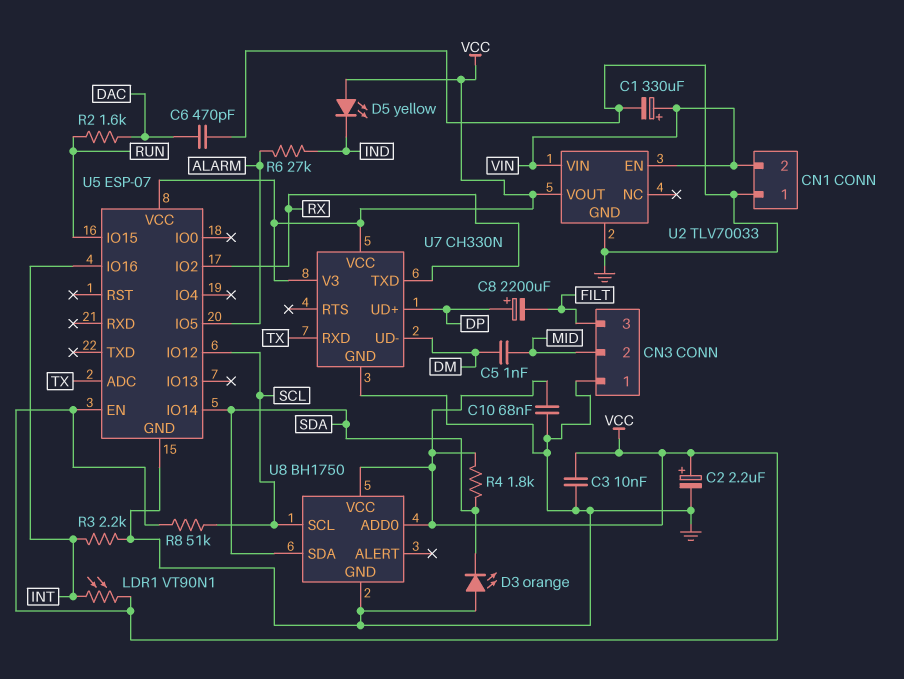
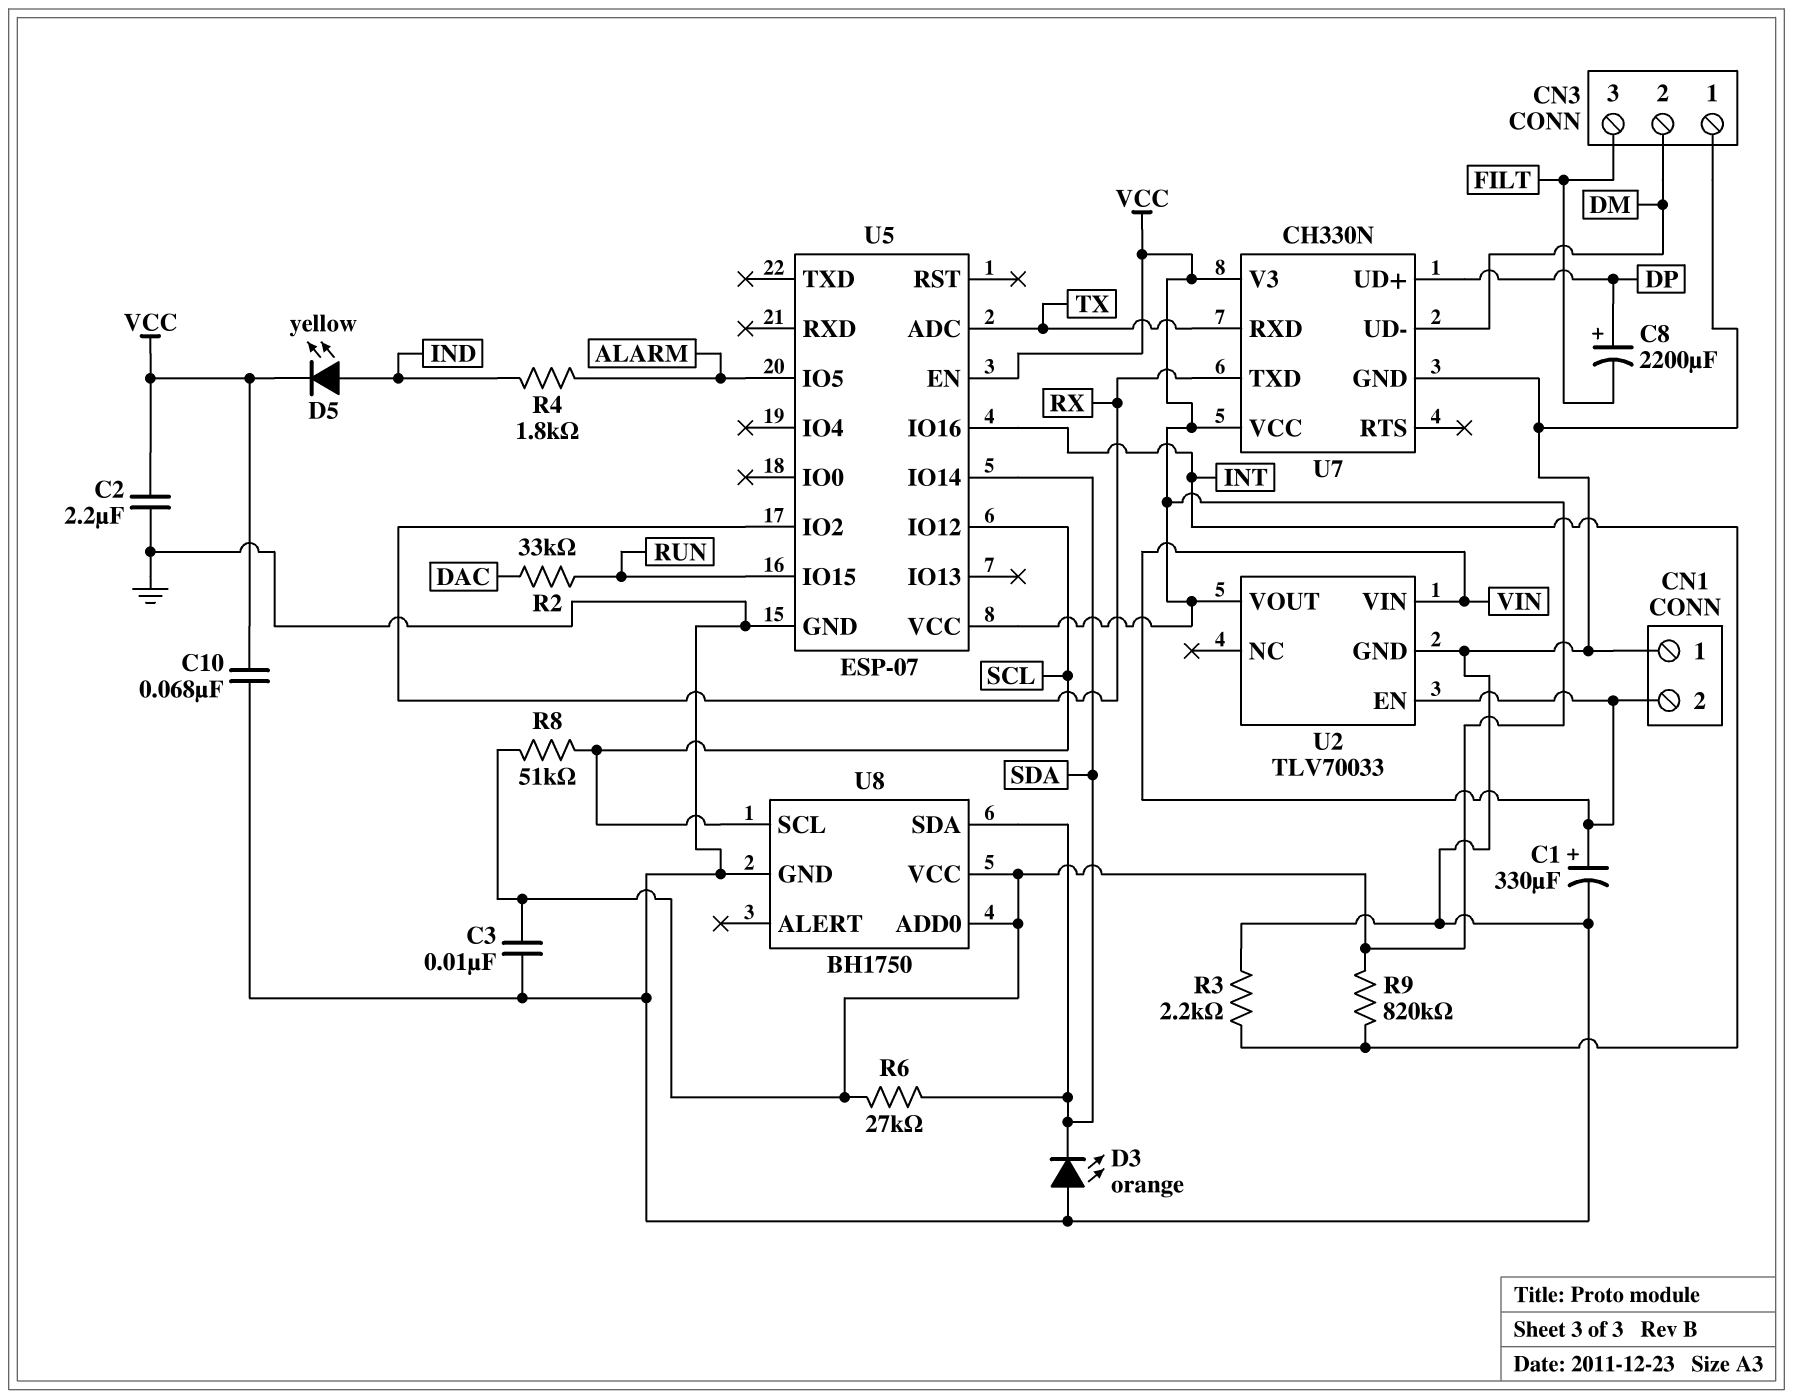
C2: 2.2uF (plus VCC, minus GND) -> 2.2uF (GND, VCC)
C5: 1nF (DM, MID) -> none
C6: 470pF (DAC, GND) -> none
CN3 pin 2: MID -> DM
D5: LED yellow (A VCC, K IND) -> LED yellow (A IND, K VCC)
LDR1: VT90N1 (INT, VCC) -> none
R2: 1.6k (DAC, RUN) -> 33k (DAC, RUN)
R4: 1.8k (SDA, VCC) -> 1.8k (ALARM, IND)
R6: 27k (ALARM, IND) -> 27k (SDA, VCC)
R9: none -> 820k (INT, VCC)

